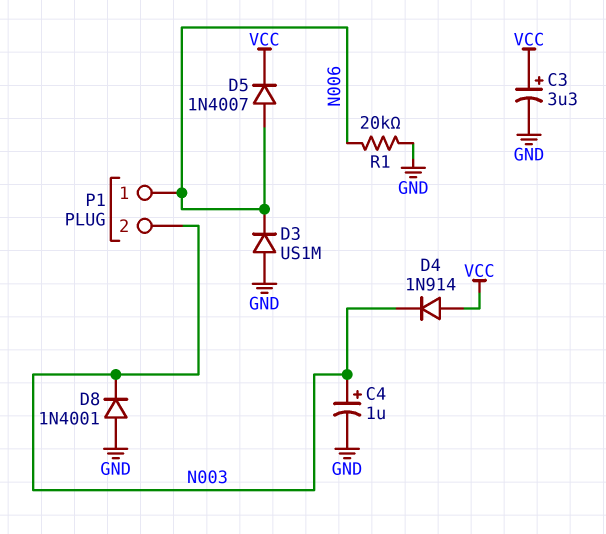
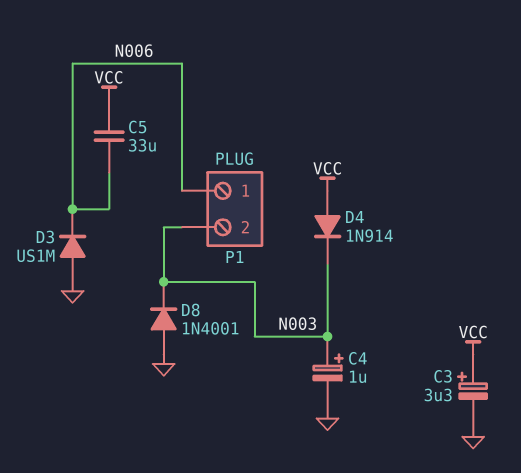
C5: none -> 33uF (N006, VCC)
D5: diode 1N4007 (A N006, K VCC) -> none
R1: 20k (GND, N006) -> none

